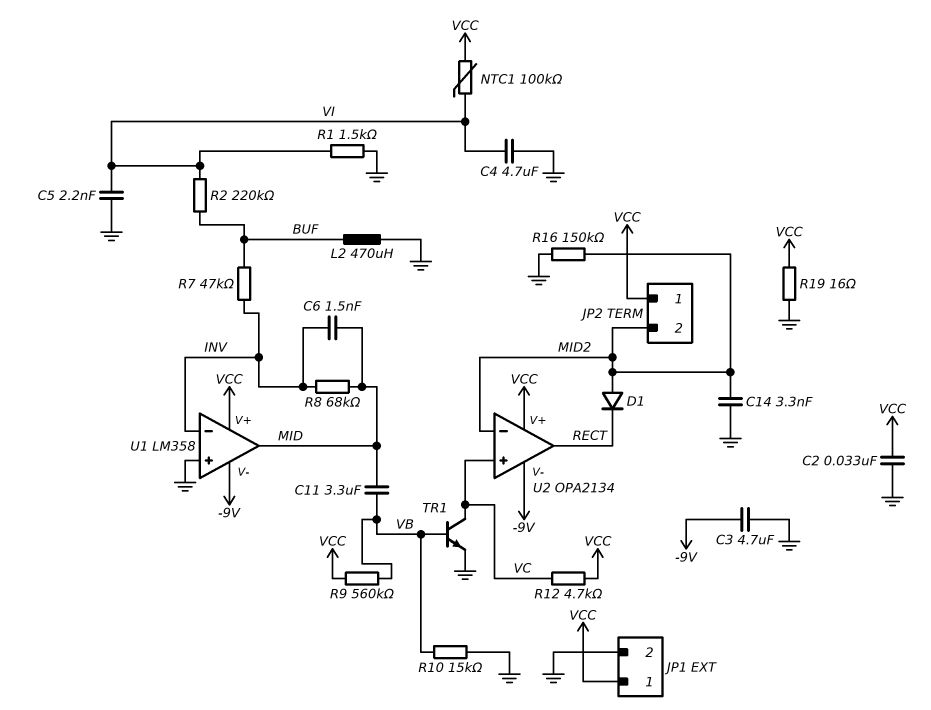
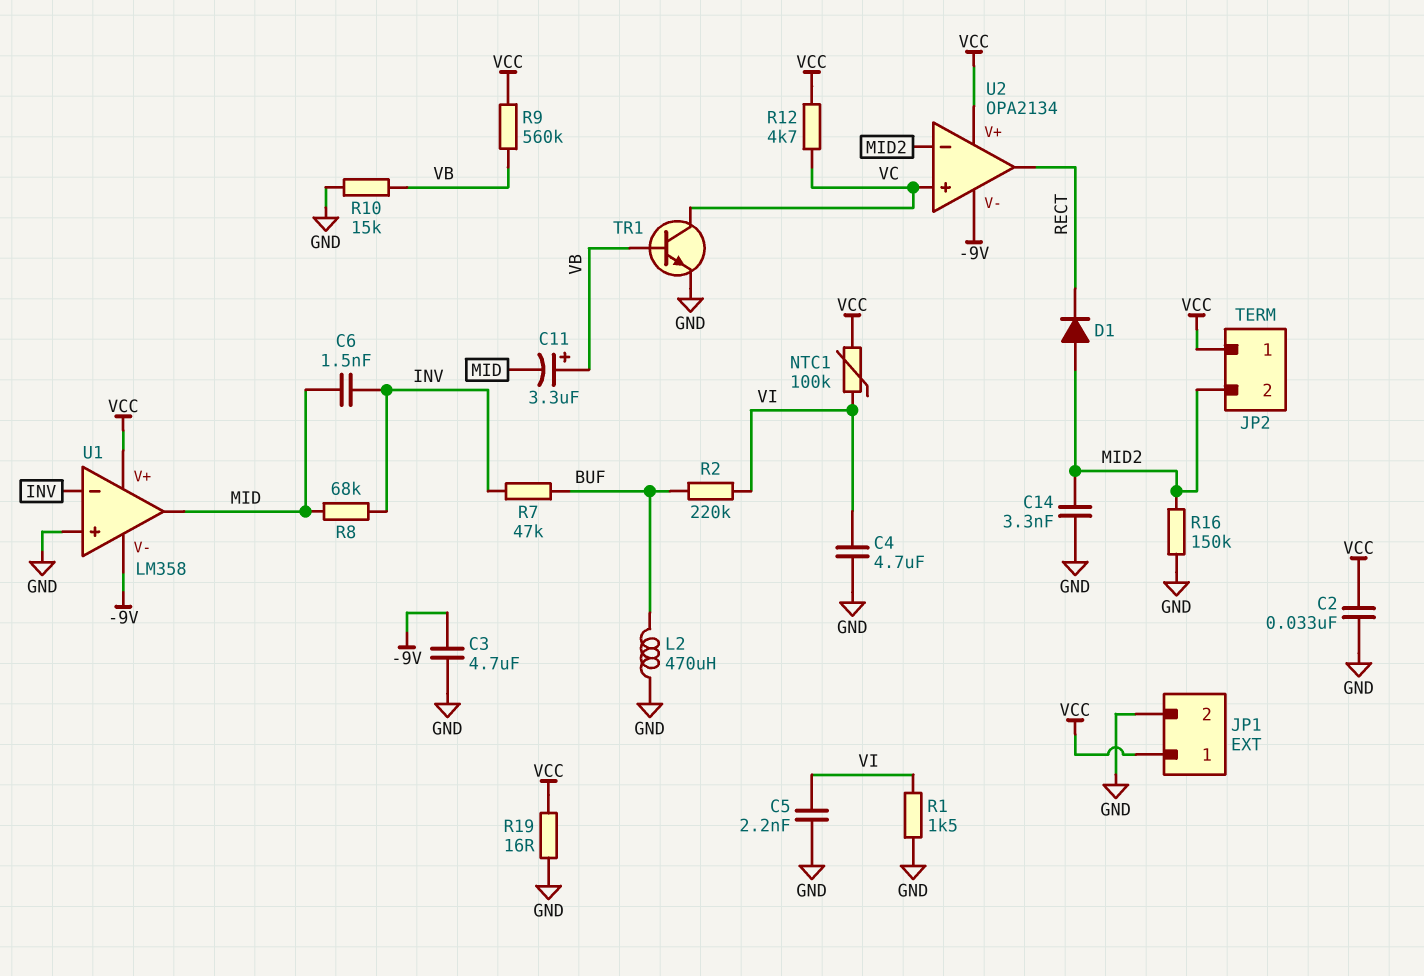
C11: 3.3uF (MID, VB) -> 3.3uF (plus VB, minus MID)

